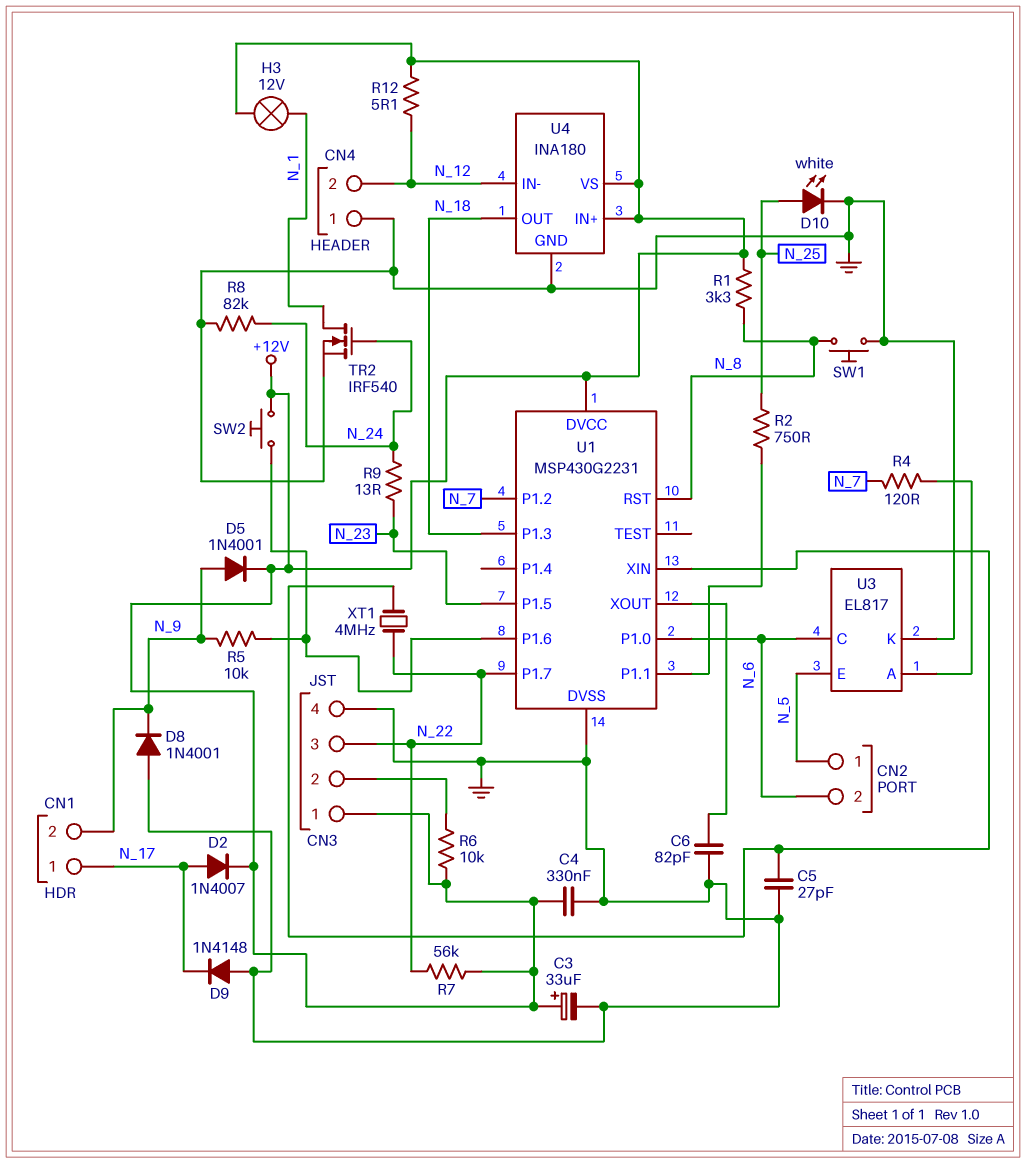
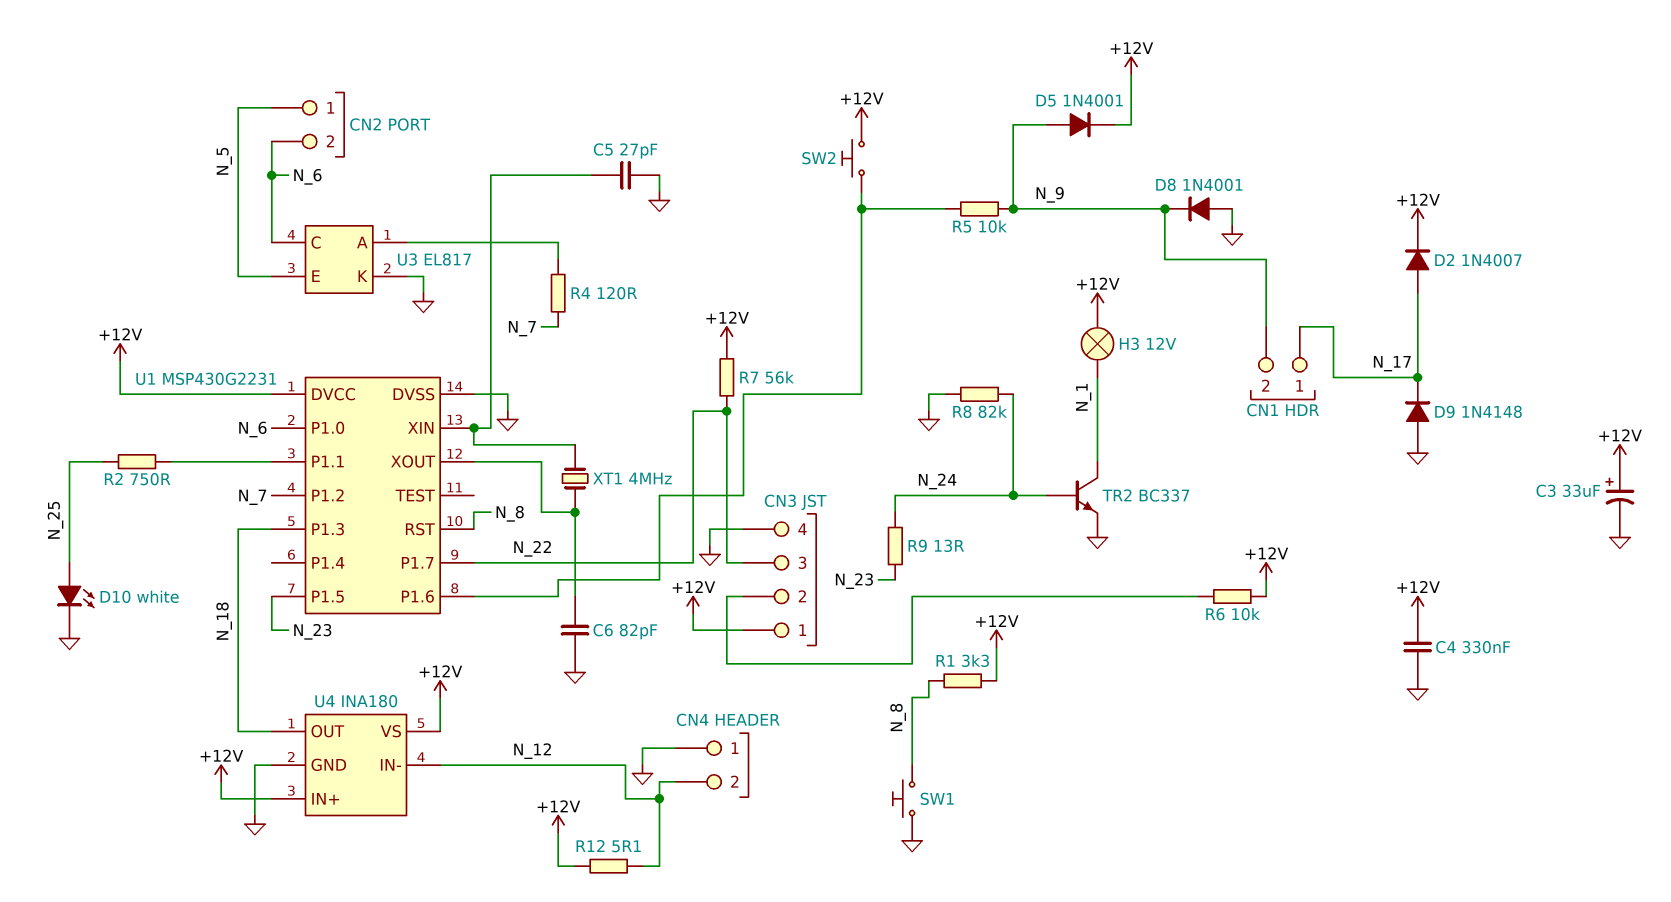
TR2: NMOS IRF540 (G N_24, D N_1, S GND) -> NPN BC337 (B N_24, C N_1, E GND)
XT1: 4MHz (N_22, U1/XIN) -> 4MHz (U1/XIN, U1/XOUT)

